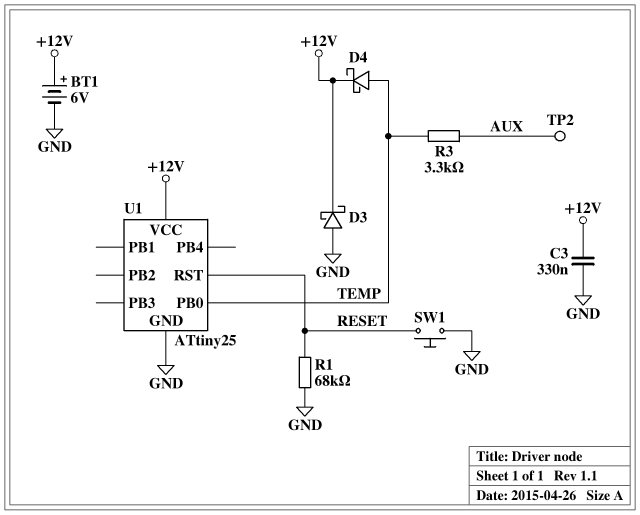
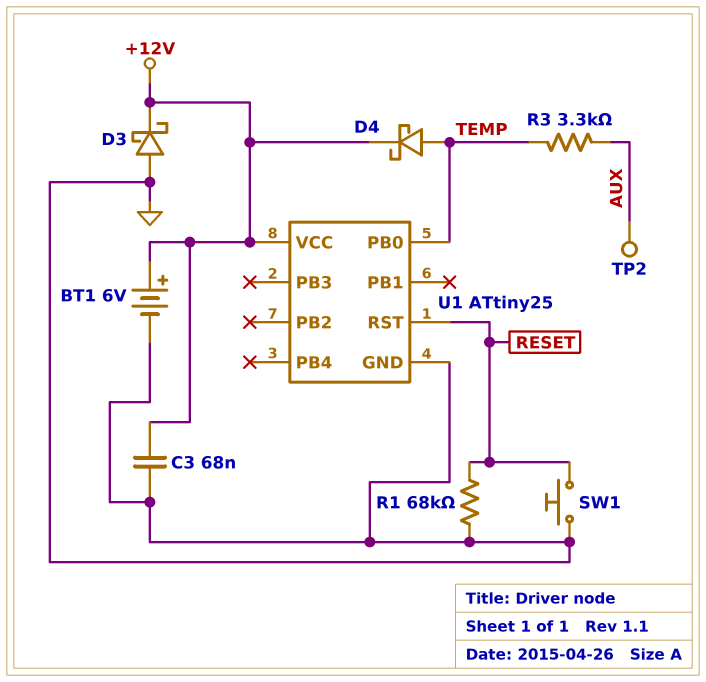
C3: 330nF (+12V, GND) -> 68nF (+12V, GND)

